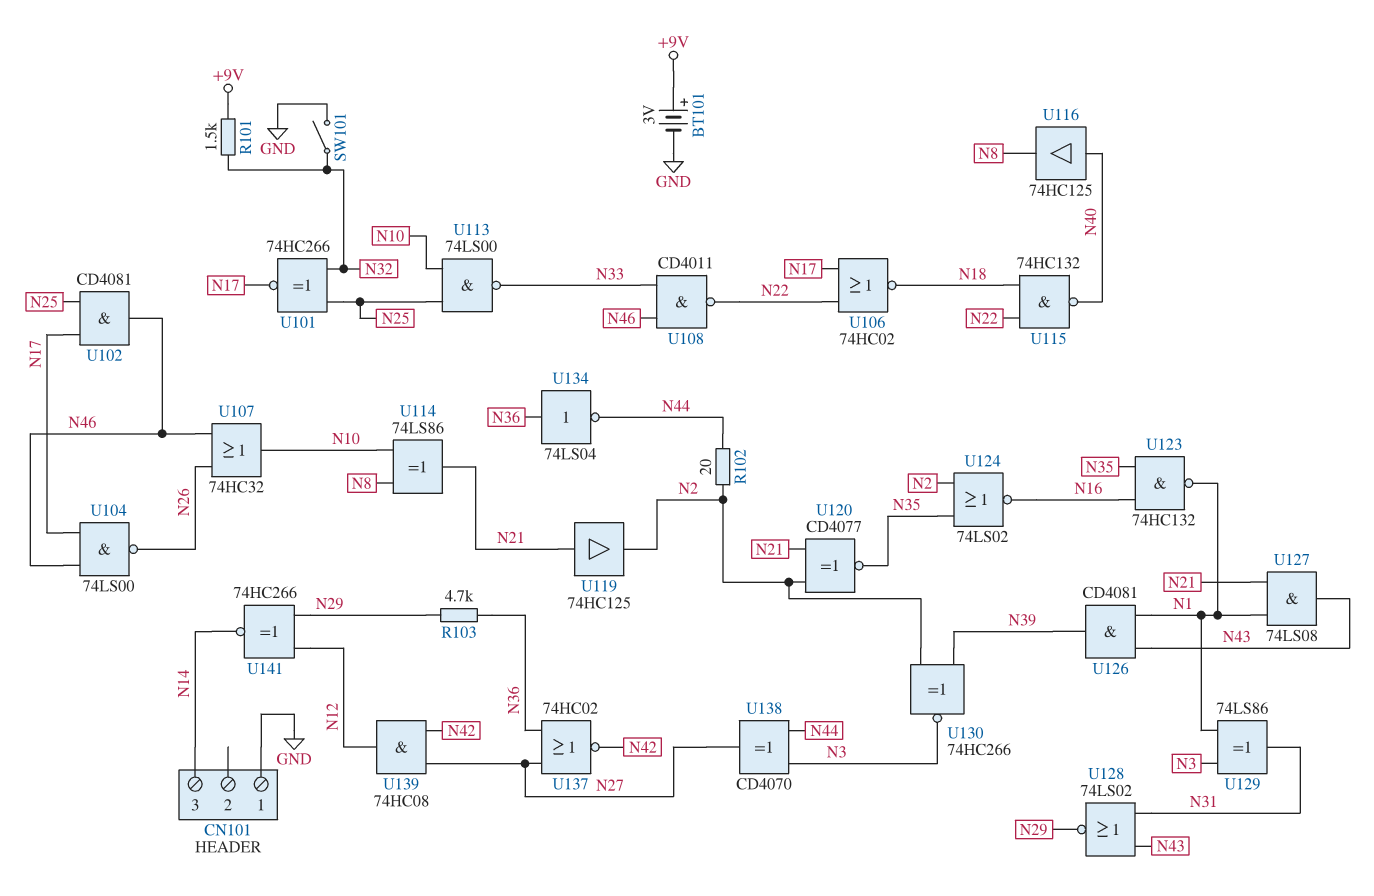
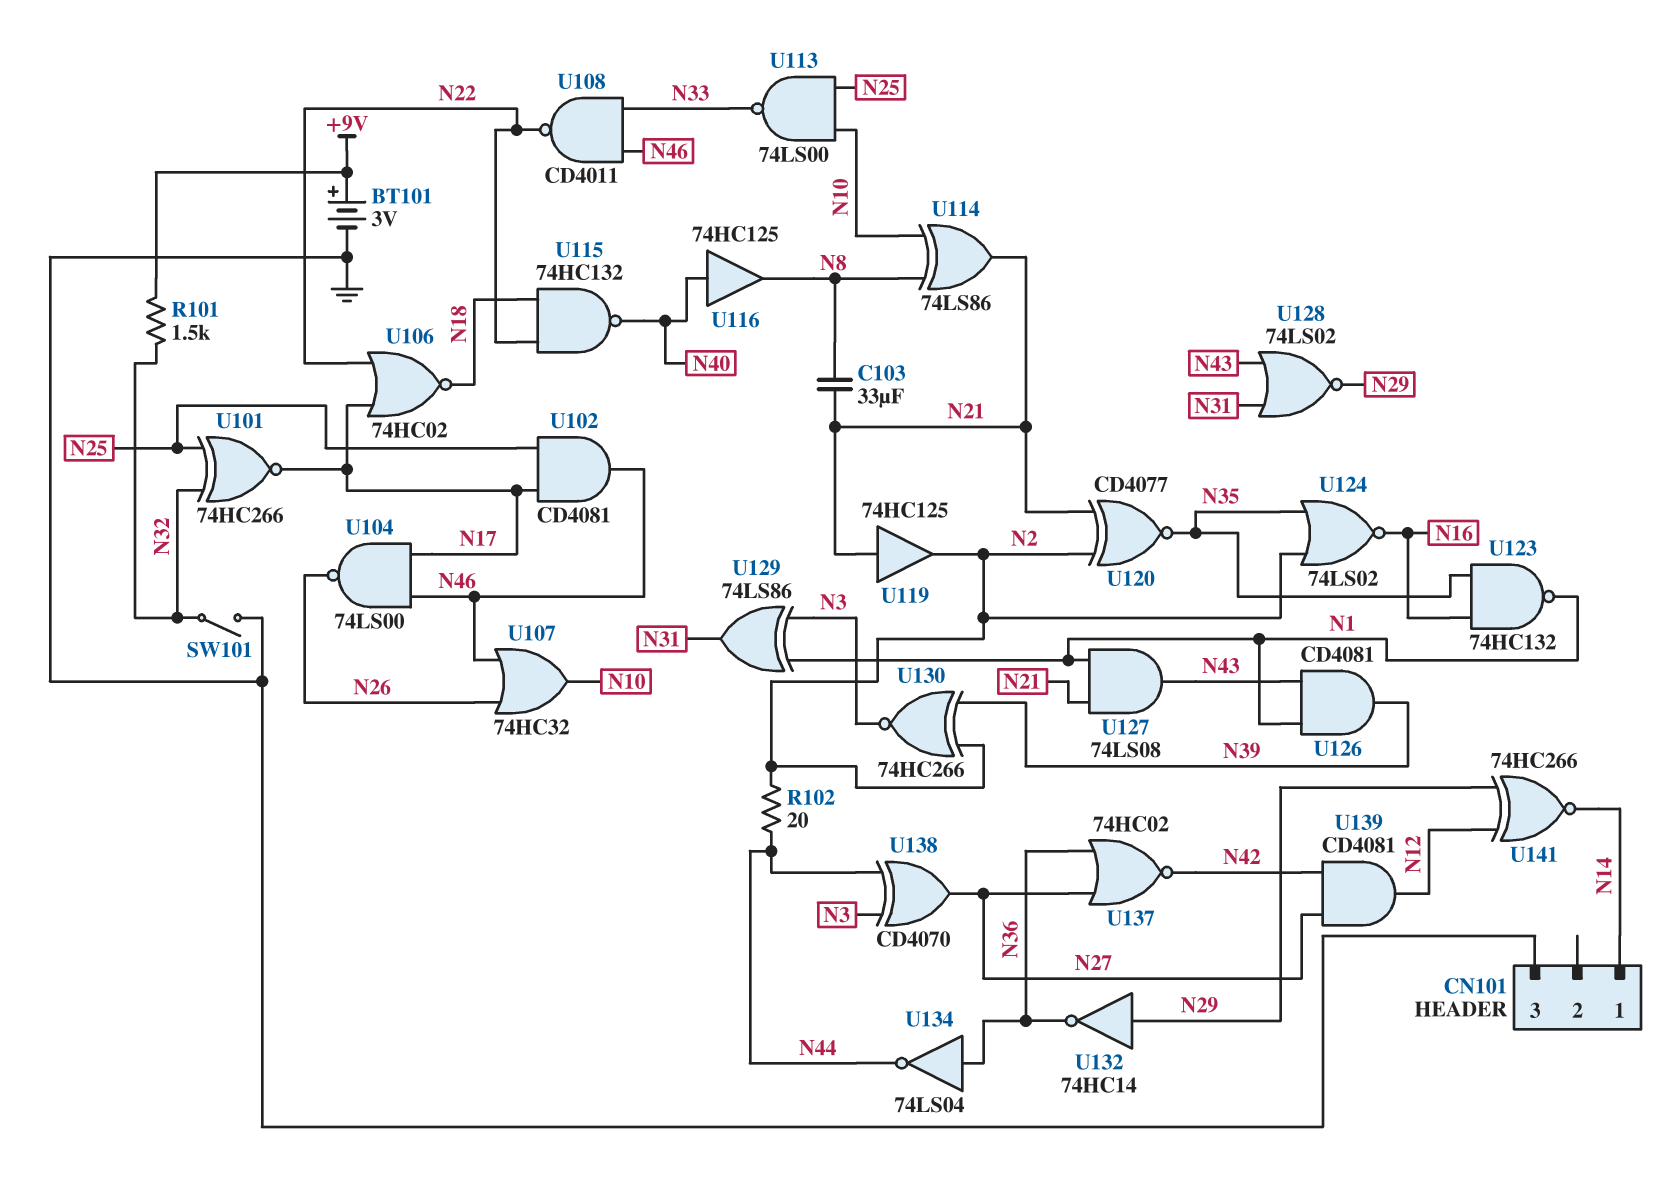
C103: none -> 33uF (N8, N21)
CN101 pin 1: GND -> N14
CN101 pin 3: N14 -> GND
R103: 4.7k (N29, N36) -> none
U132: none -> NOT 74HC14 (in N29, out N36)
U139: AND 74HC08 (in N27, in N42, out N12) -> AND CD4081 (in N27, in N42, out N12)

